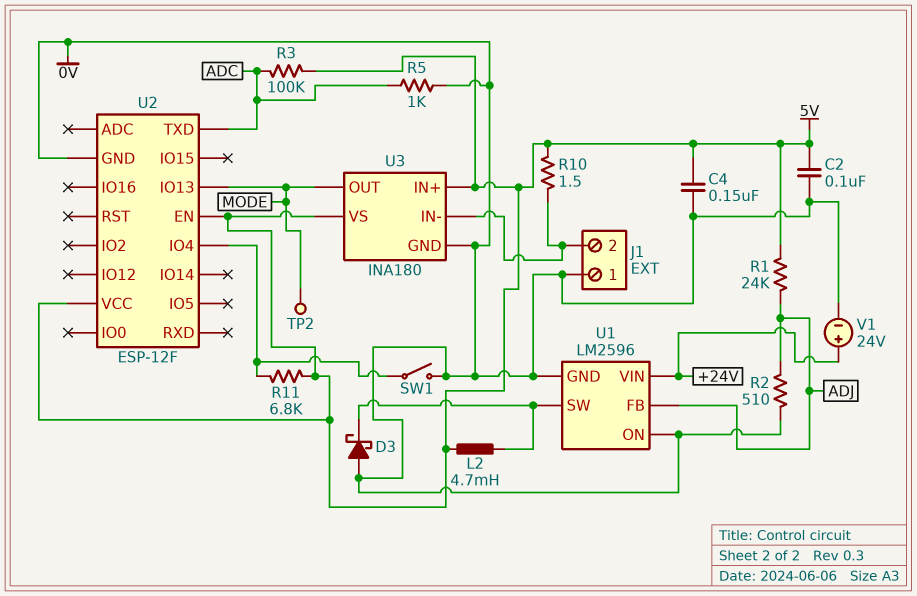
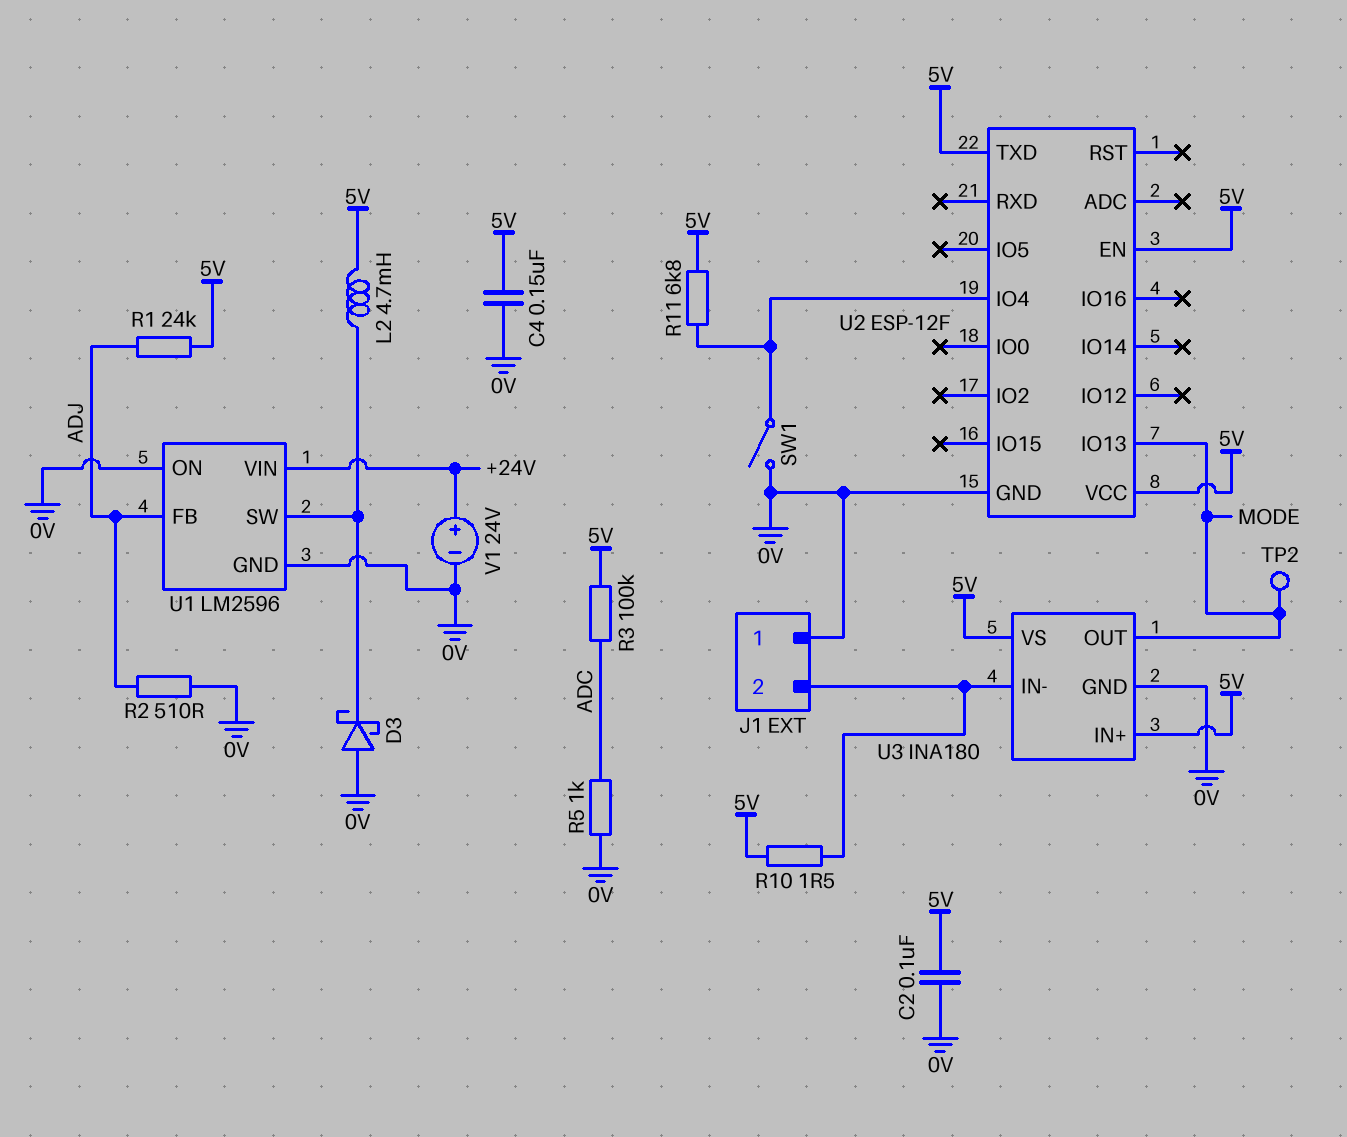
U2 pin TXD: ADC -> 5V

